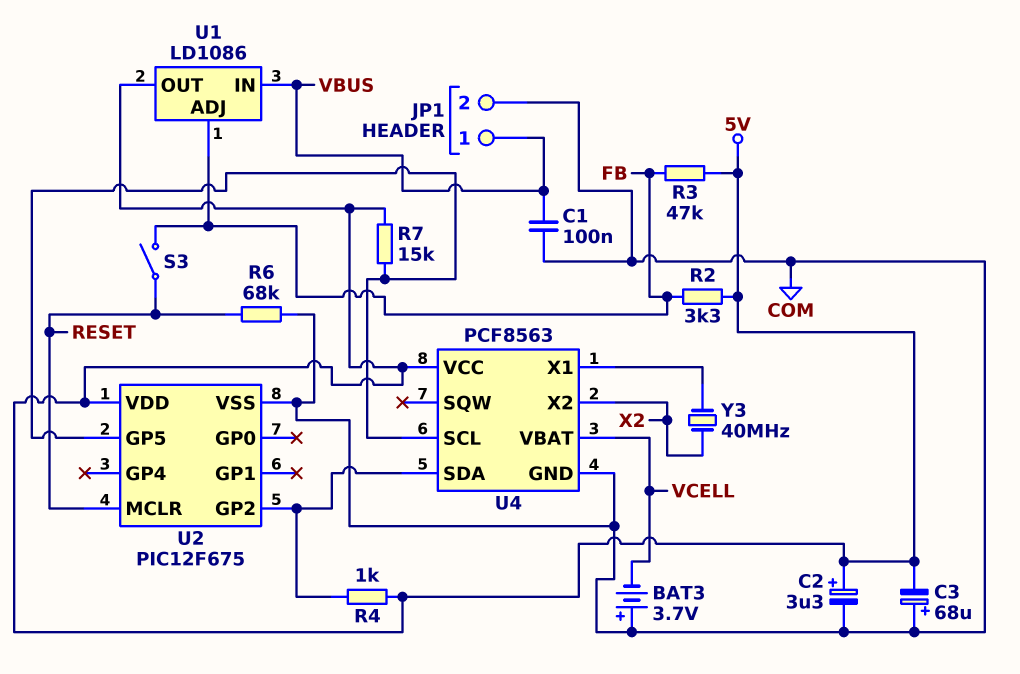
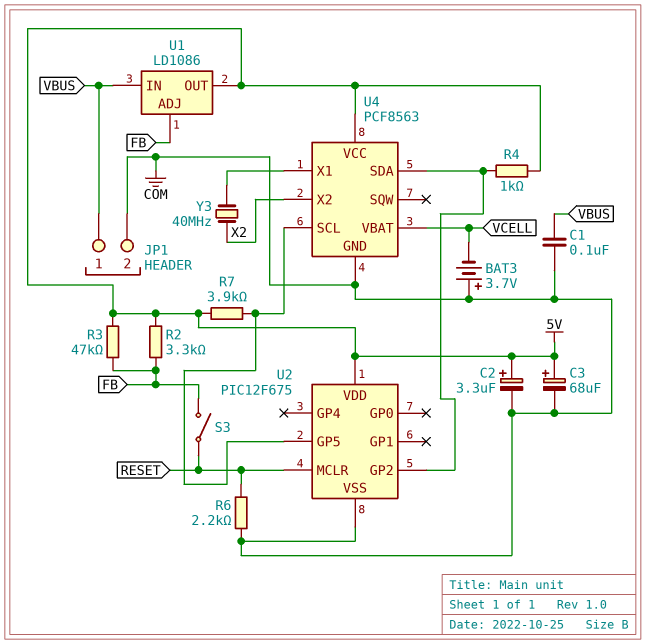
C3: 68uF (plus COM, minus 5V) -> 68uF (plus 5V, minus COM)
R6: 68k (COM, RESET) -> 2.2k (COM, RESET)
R7: 15k (5V, U2/GP5) -> 3.9k (5V, U2/GP5)

